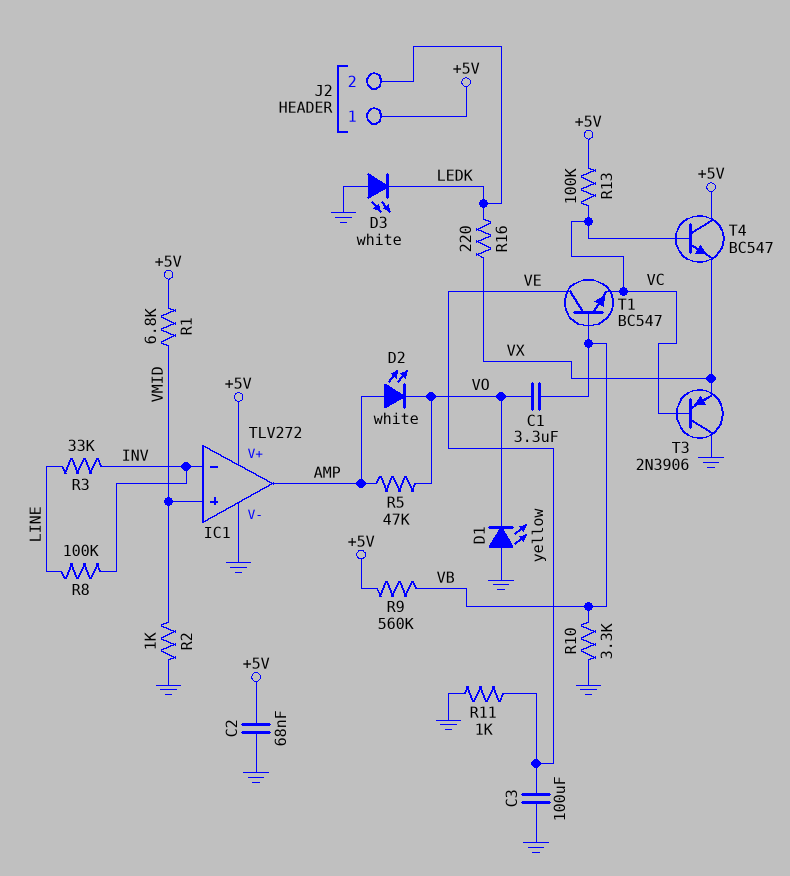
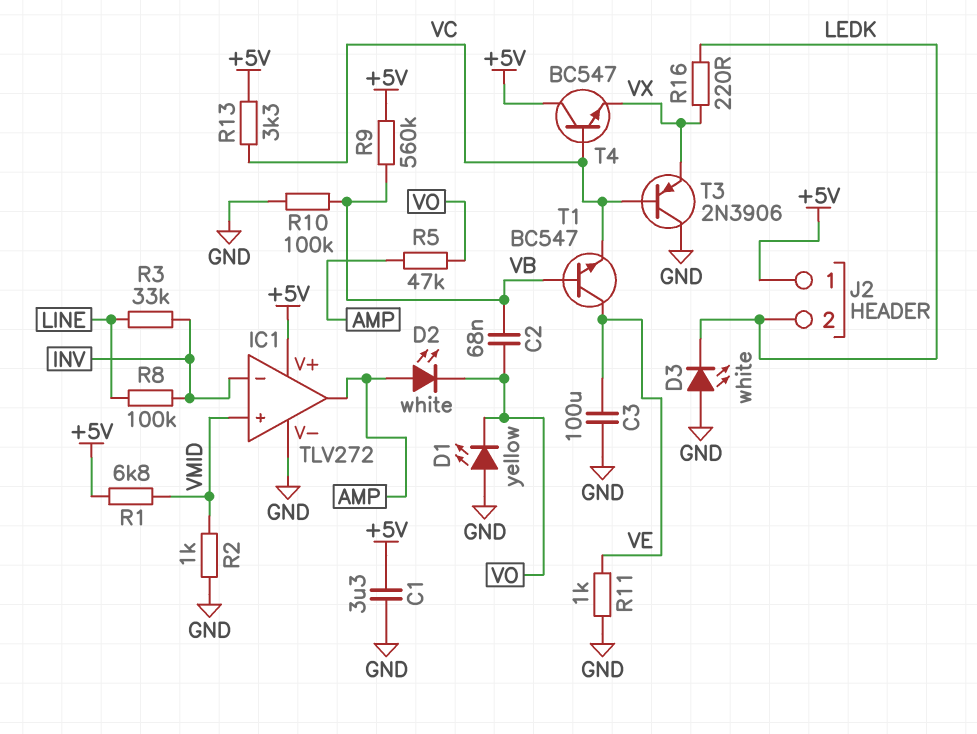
C1: 3.3uF (VB, VO) -> 3.3uF (+5V, GND)
C2: 68nF (+5V, GND) -> 68nF (VB, VO)
R10: 3.3k (GND, VB) -> 100k (GND, VB)
R13: 100k (+5V, VC) -> 3.3k (+5V, VC)

